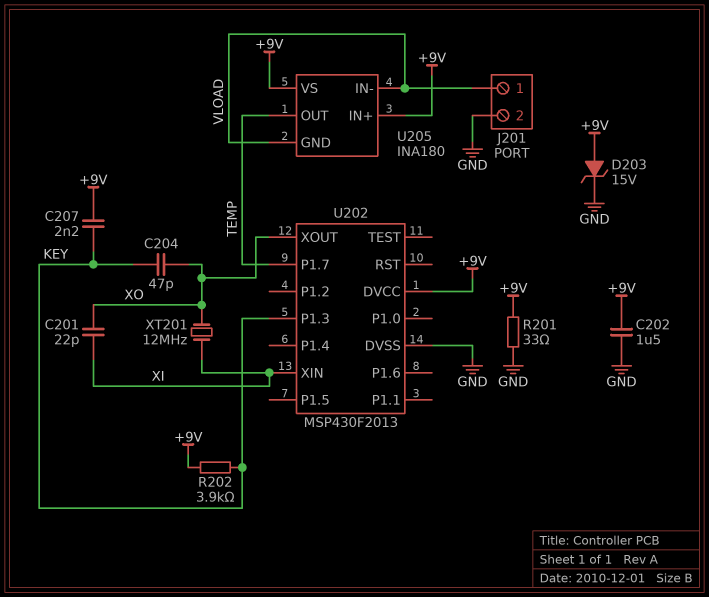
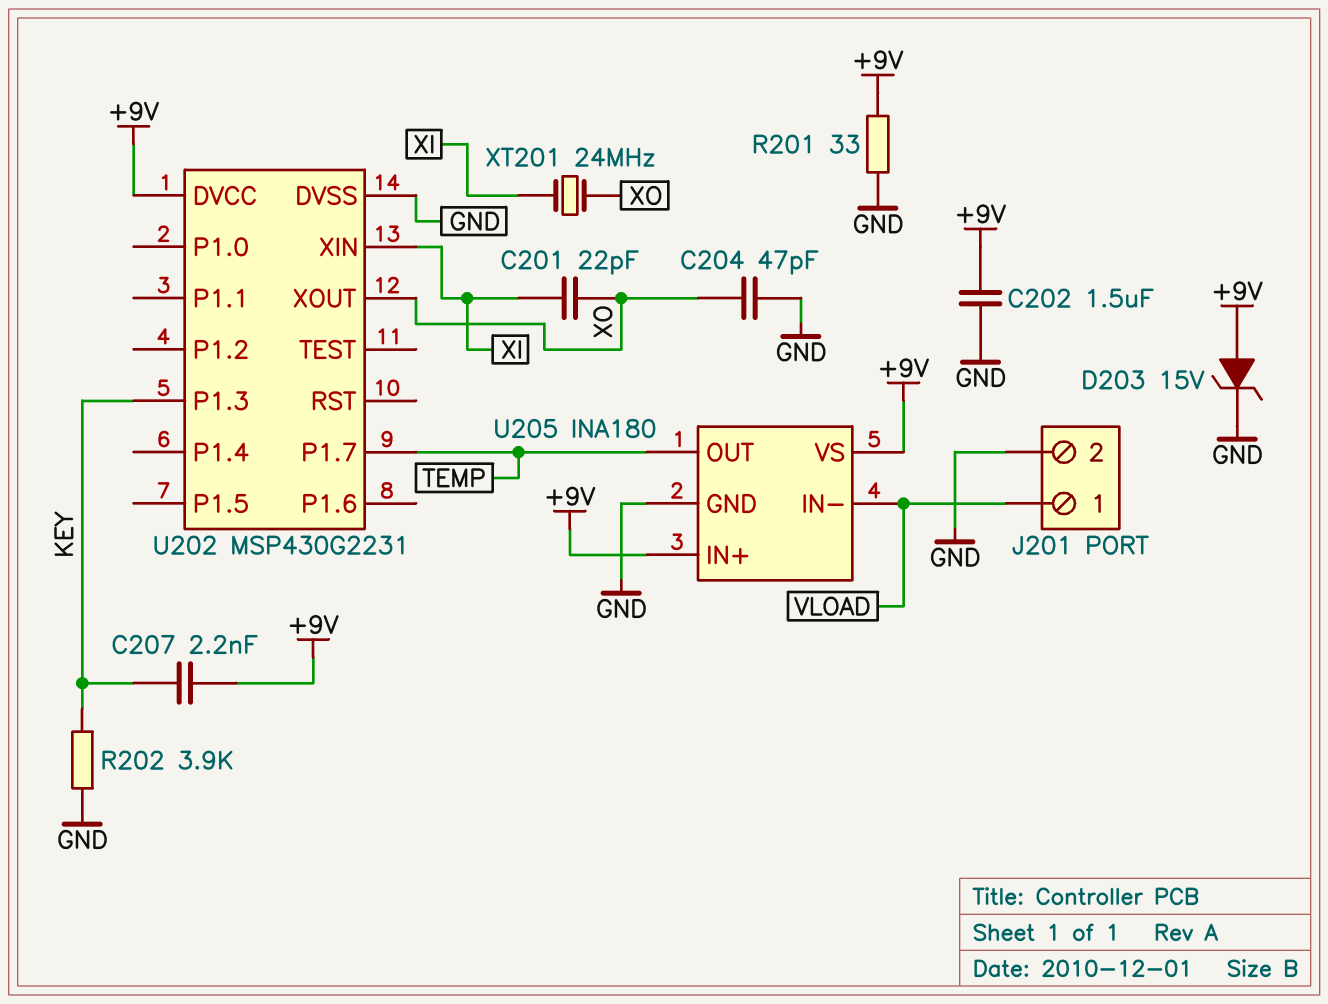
C204: 47pF (KEY, XO) -> 47pF (GND, XO)
R202: 3.9k (+9V, KEY) -> 3.9k (GND, KEY)
U202: MSP430F2013 -> MSP430G2231
U205 pin GND: VLOAD -> GND
XT201: 12MHz (XI, XO) -> 24MHz (XI, XO)

